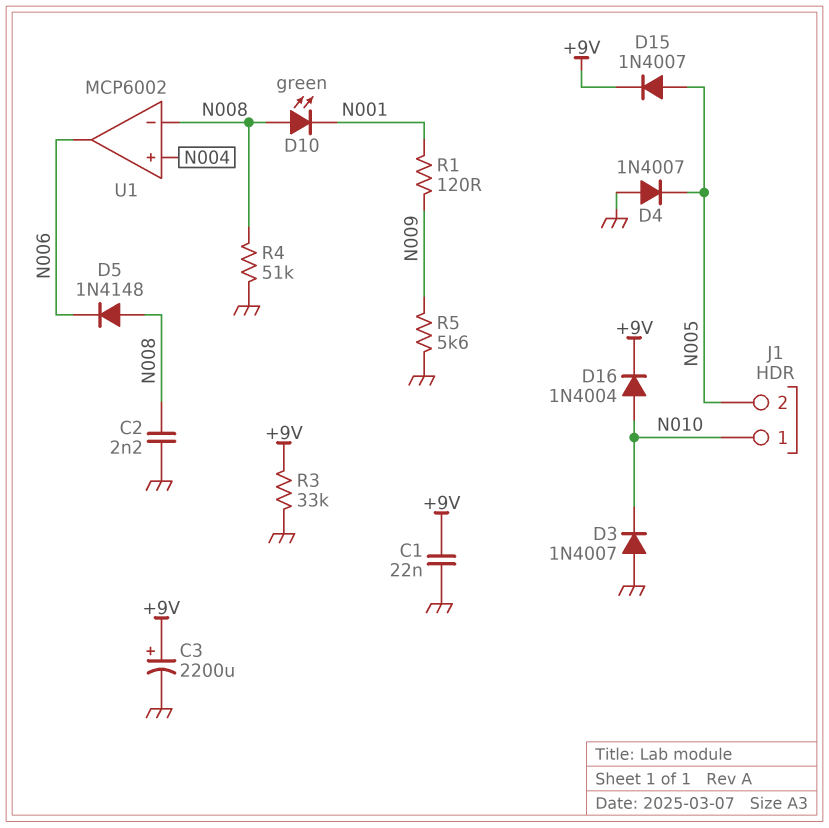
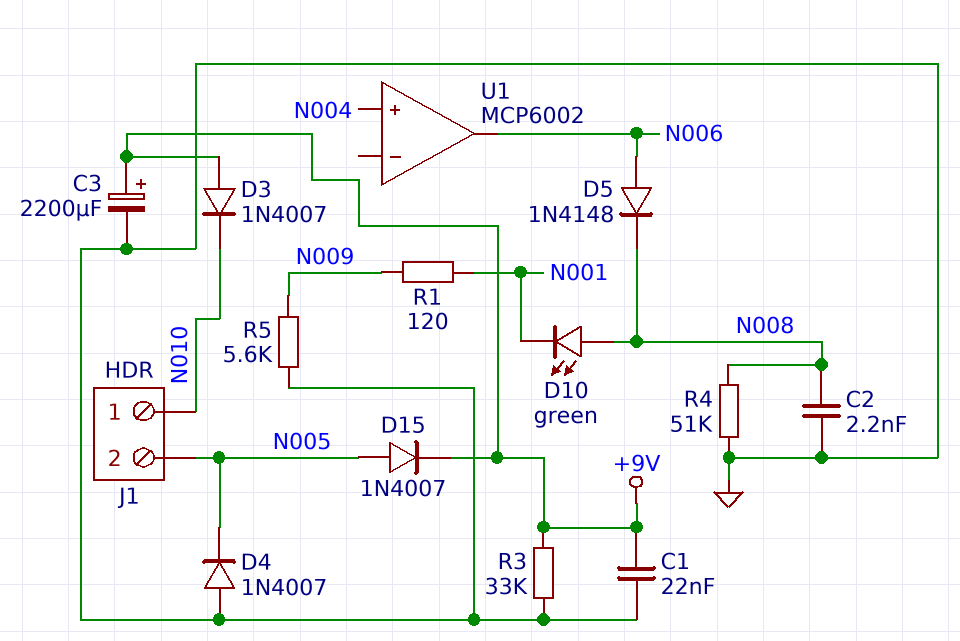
D3: diode 1N4007 (A GND, K N010) -> diode 1N4007 (A +9V, K N010)
D5: diode 1N4148 (A N008, K N006) -> diode 1N4148 (A N006, K N008)
D16: diode 1N4004 (A N010, K +9V) -> none
U1 pin in-: N008 -> none

